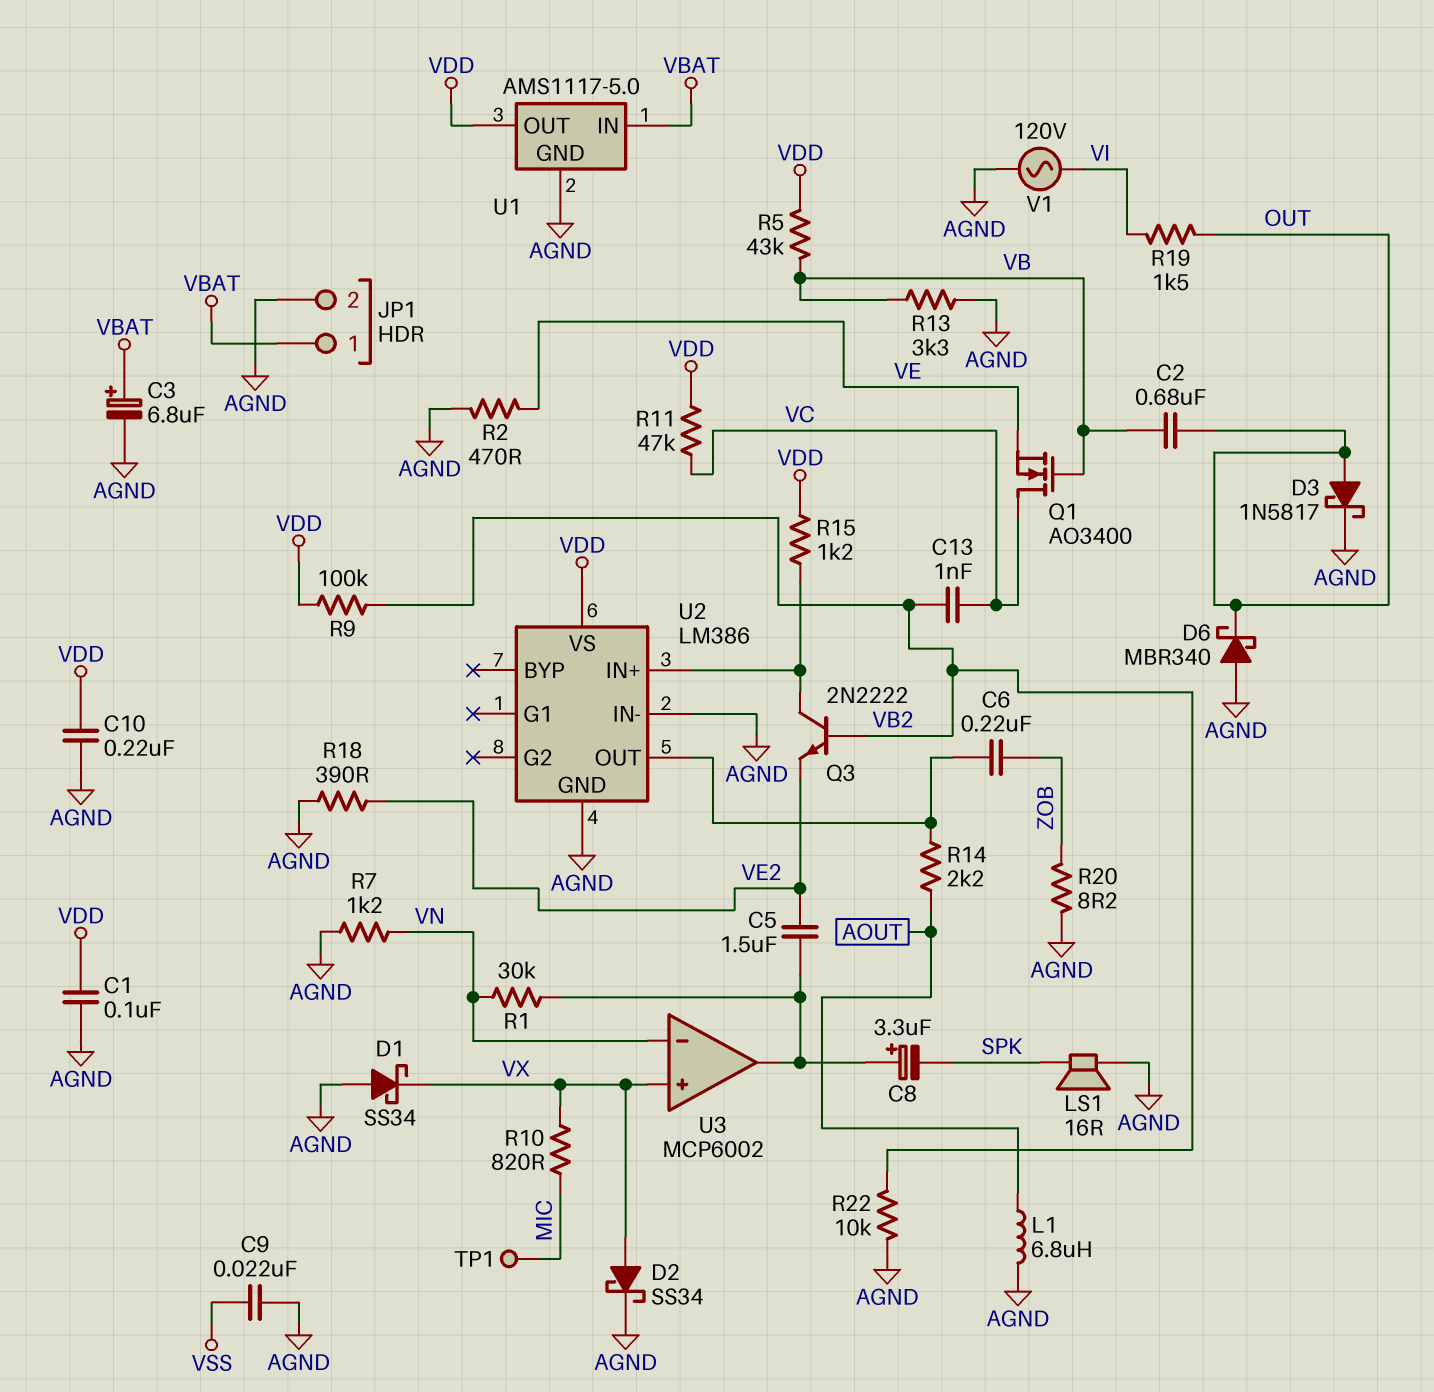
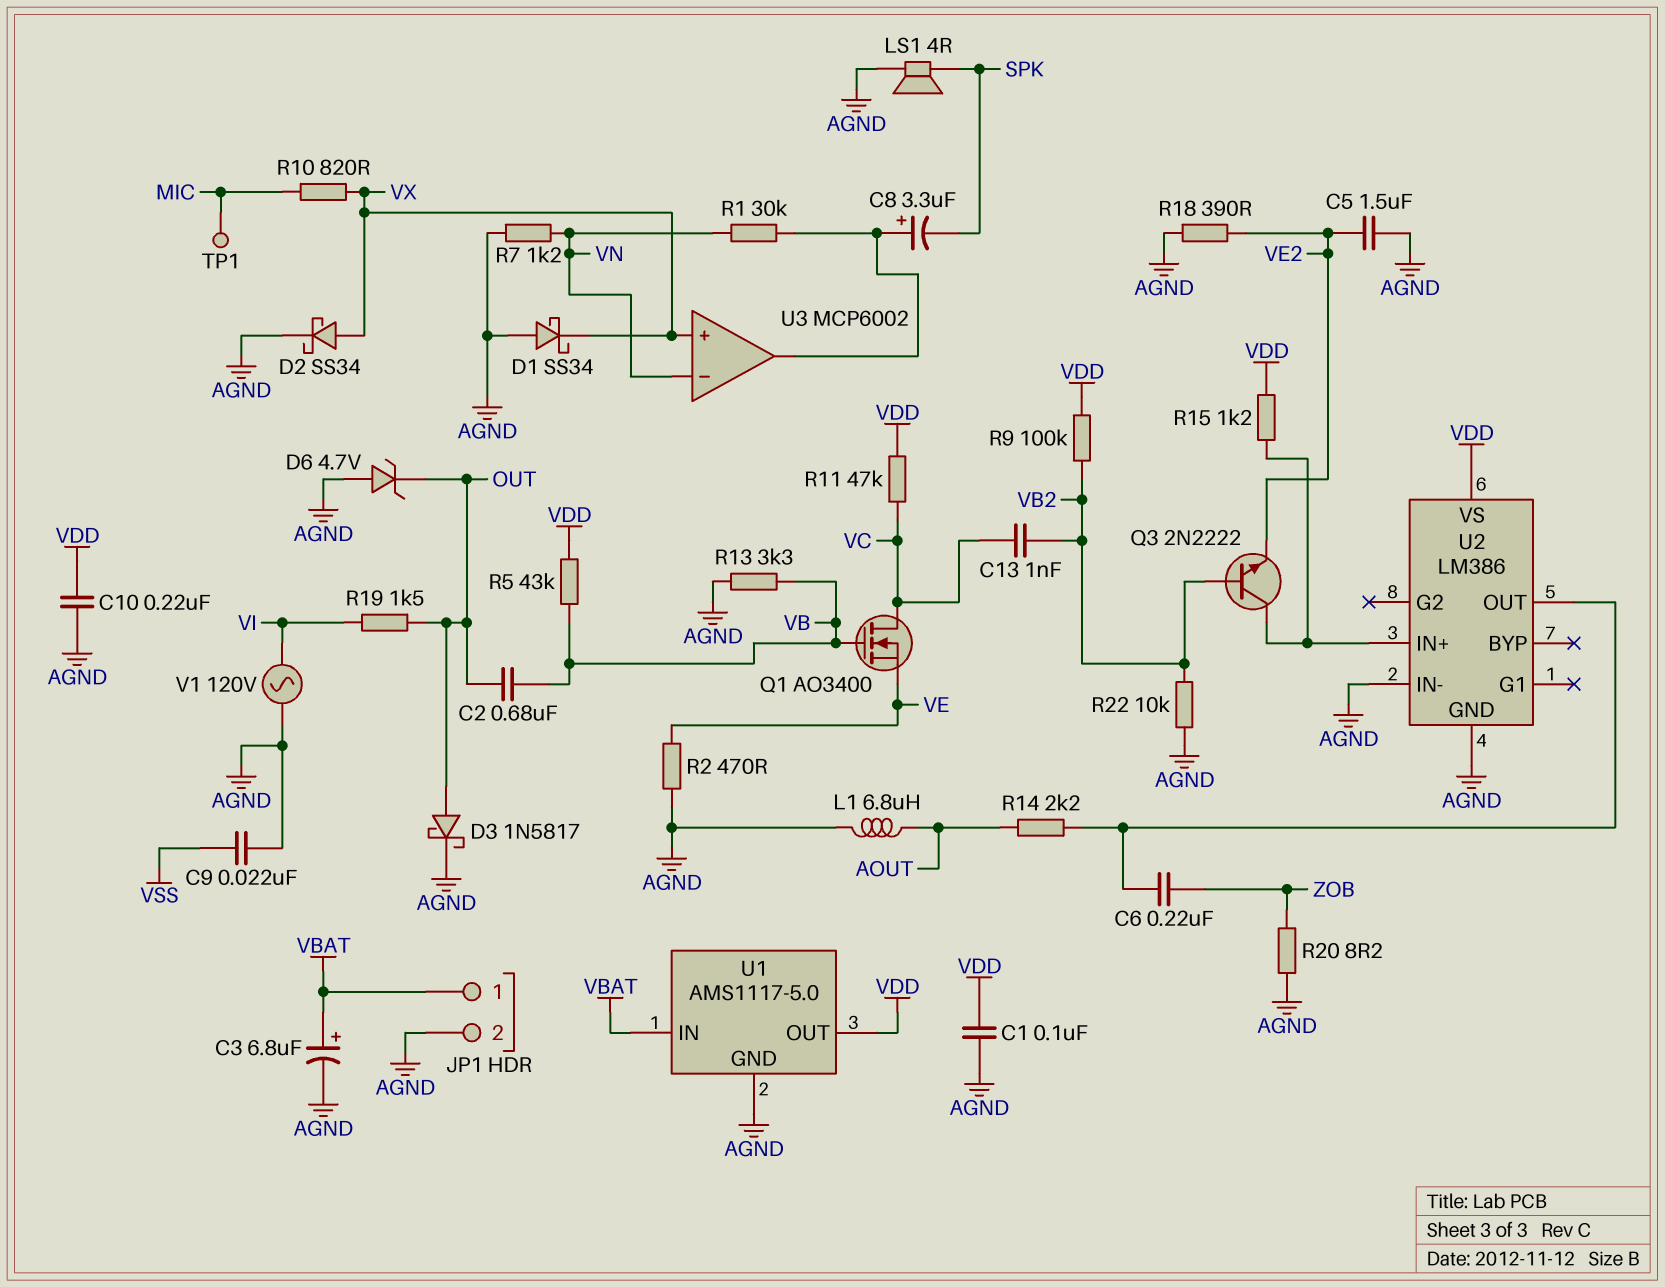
C5: 1.5uF (U3/out, VE2) -> 1.5uF (AGND, VE2)
D6: schottky MBR340 (A AGND, K OUT) -> zener 4.7V (A AGND, K OUT)
LS1: speaker 16R (AGND, SPK) -> speaker 4R (AGND, SPK)

